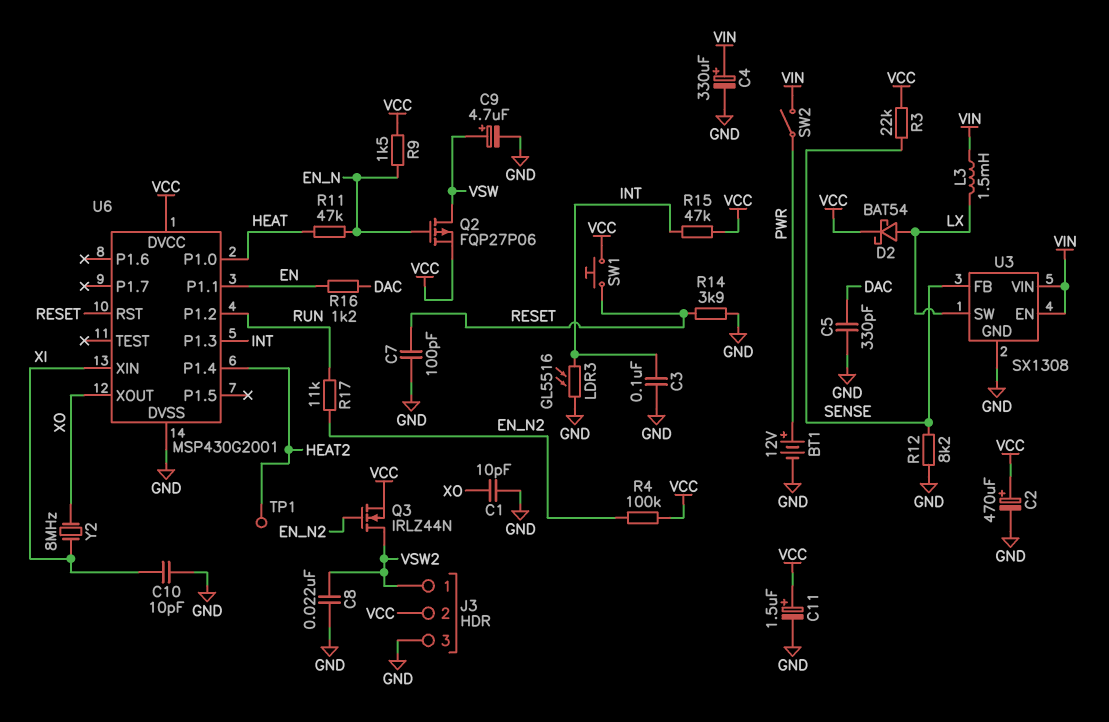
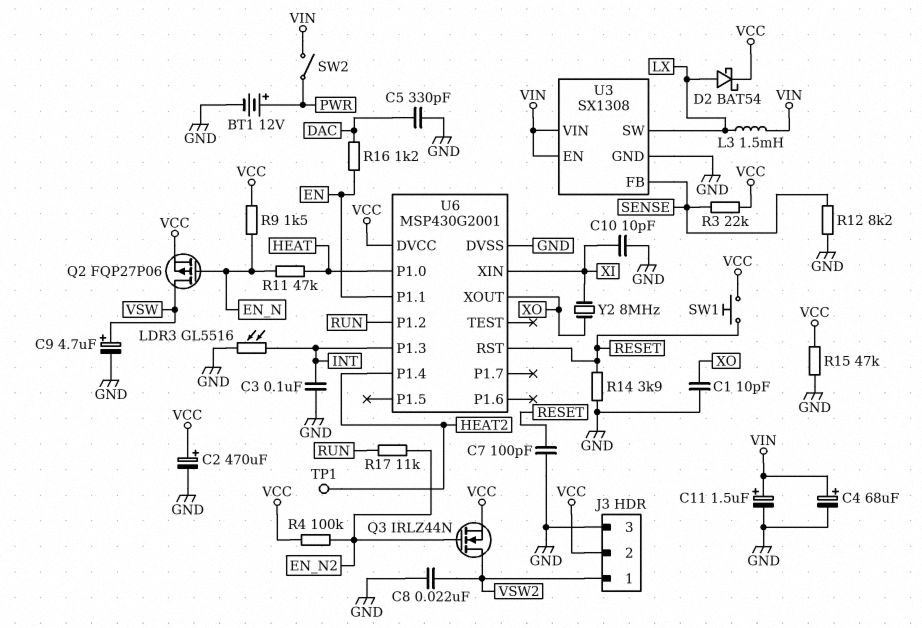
C4: 330uF (plus VIN, minus GND) -> 68uF (plus VIN, minus GND)
C11: 1.5uF (plus VCC, minus GND) -> 1.5uF (plus VIN, minus GND)
R15: 47k (INT, VCC) -> 47k (GND, VCC)

